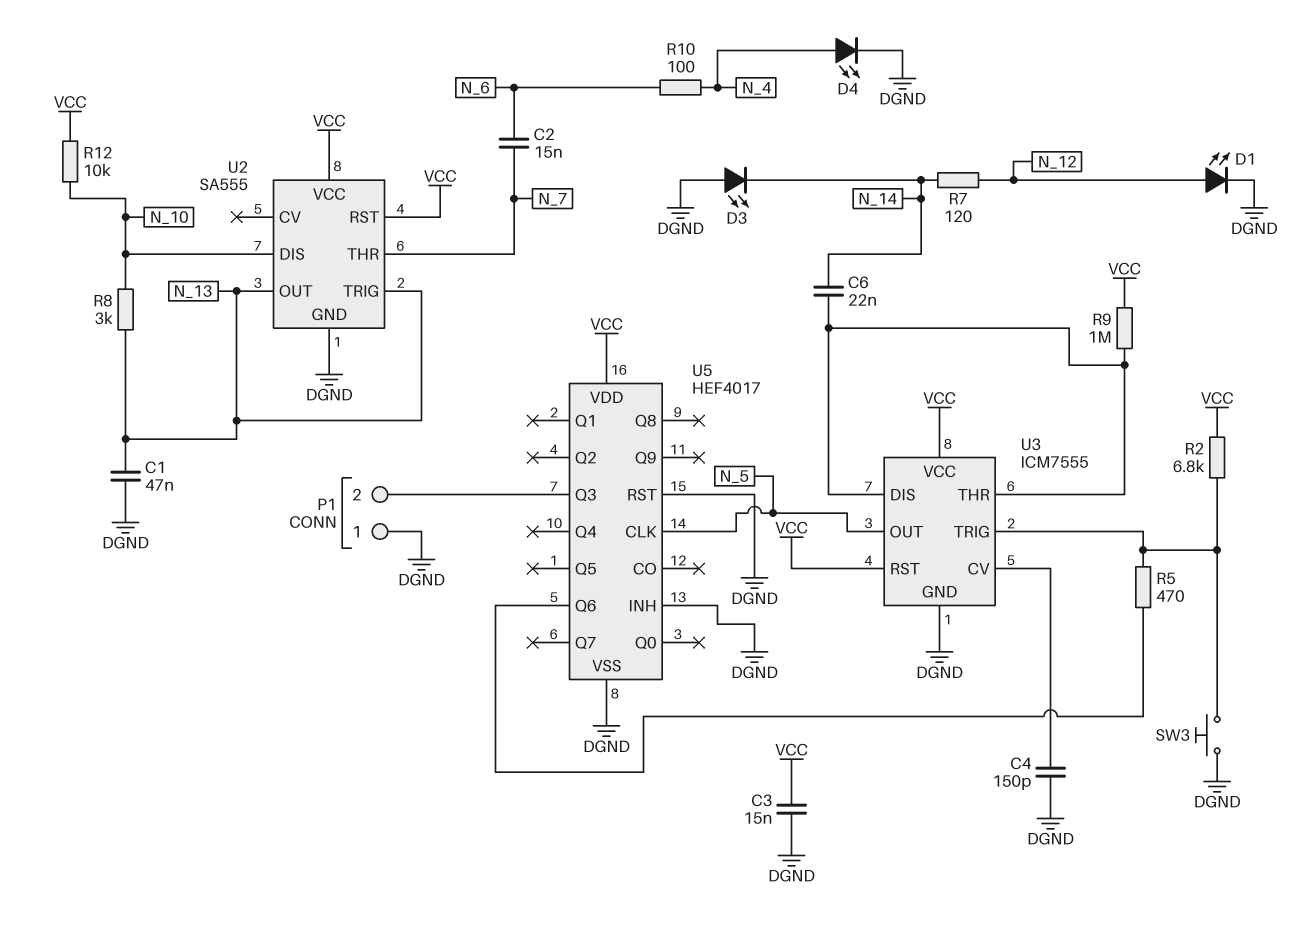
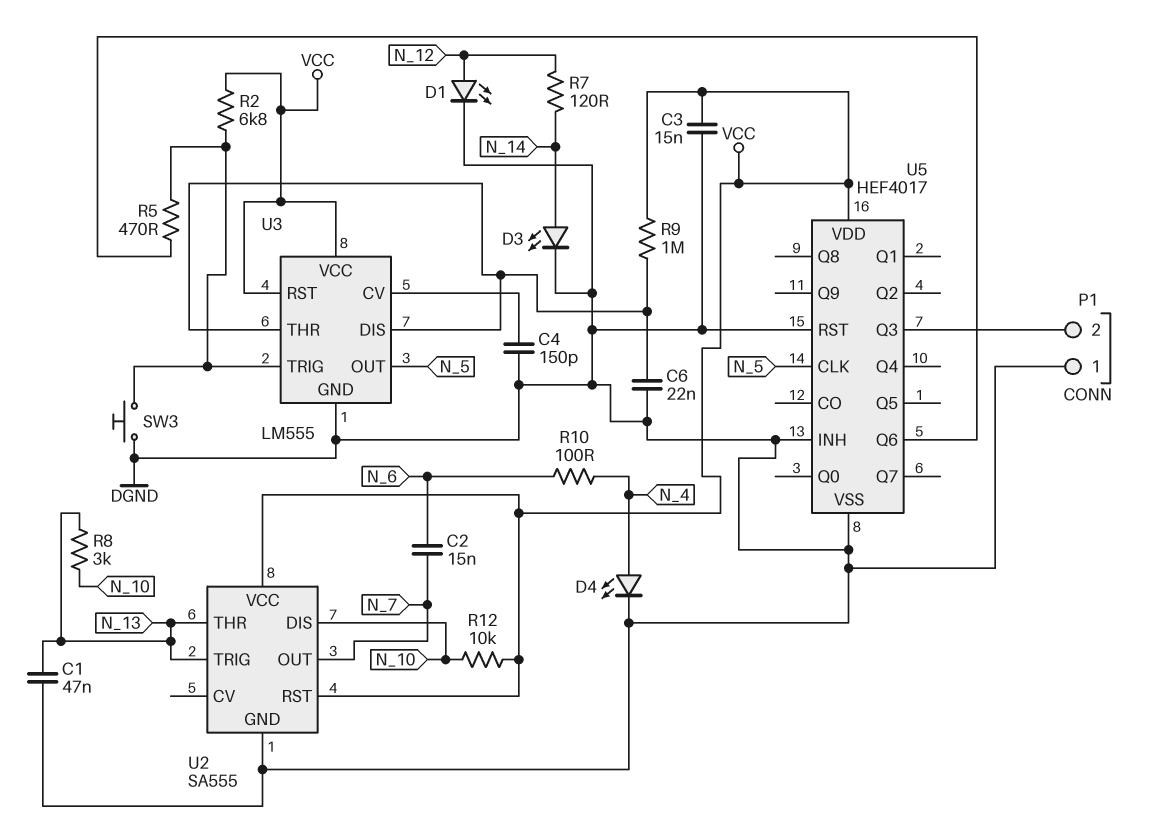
C6: 22nF (N_14, U3/DIS) -> 22nF (DGND, U3/DIS)
D3: LED (A DGND, K N_14) -> LED (A N_14, K DGND)
U2 pin OUT: N_13 -> N_7
U2 pin THR: N_7 -> N_13
U3: ICM7555 -> LM555

